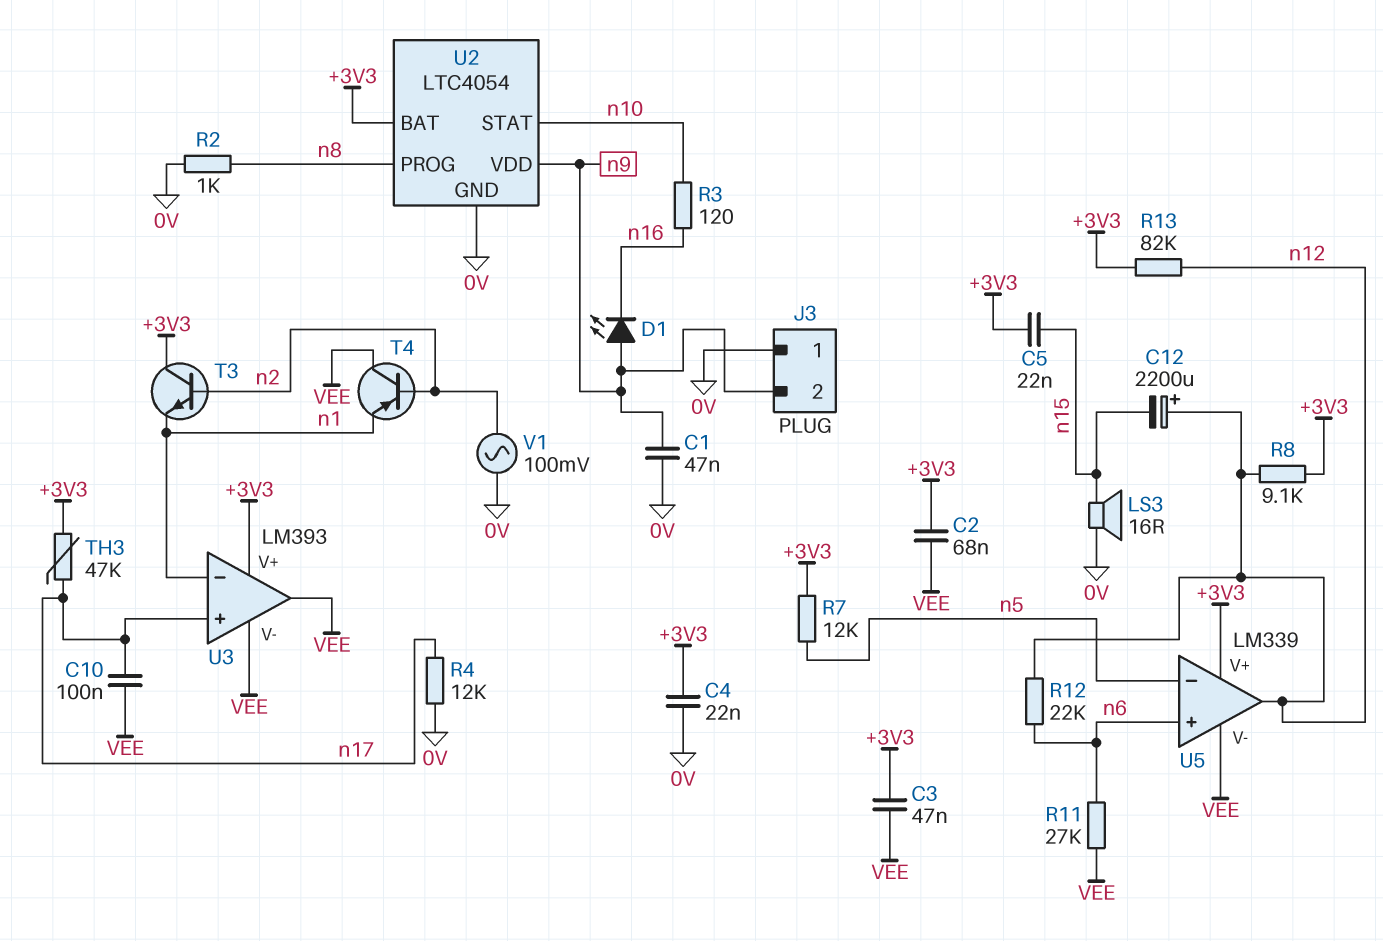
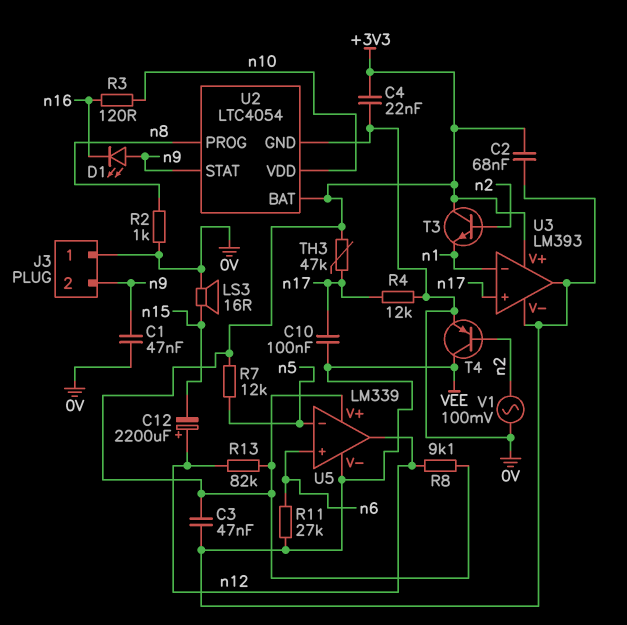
C5: 22nF (+3V3, n15) -> none
R12: 22k (n6, n12) -> none
T4: PNP (B n2, C VEE, E n1) -> PNP (B n2, C VEE, E 0V)
U2 pin STAT: n10 -> n9
U2 pin VDD: n9 -> n10

